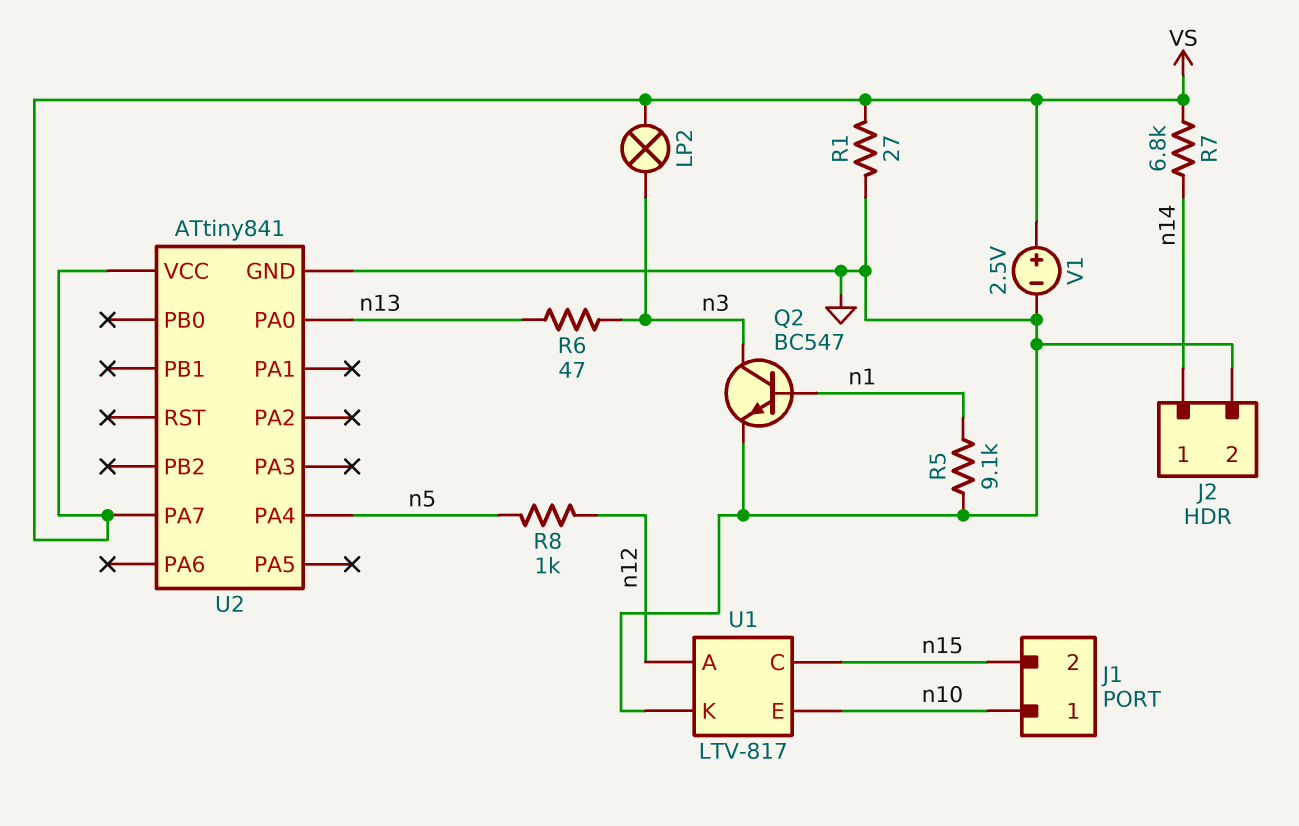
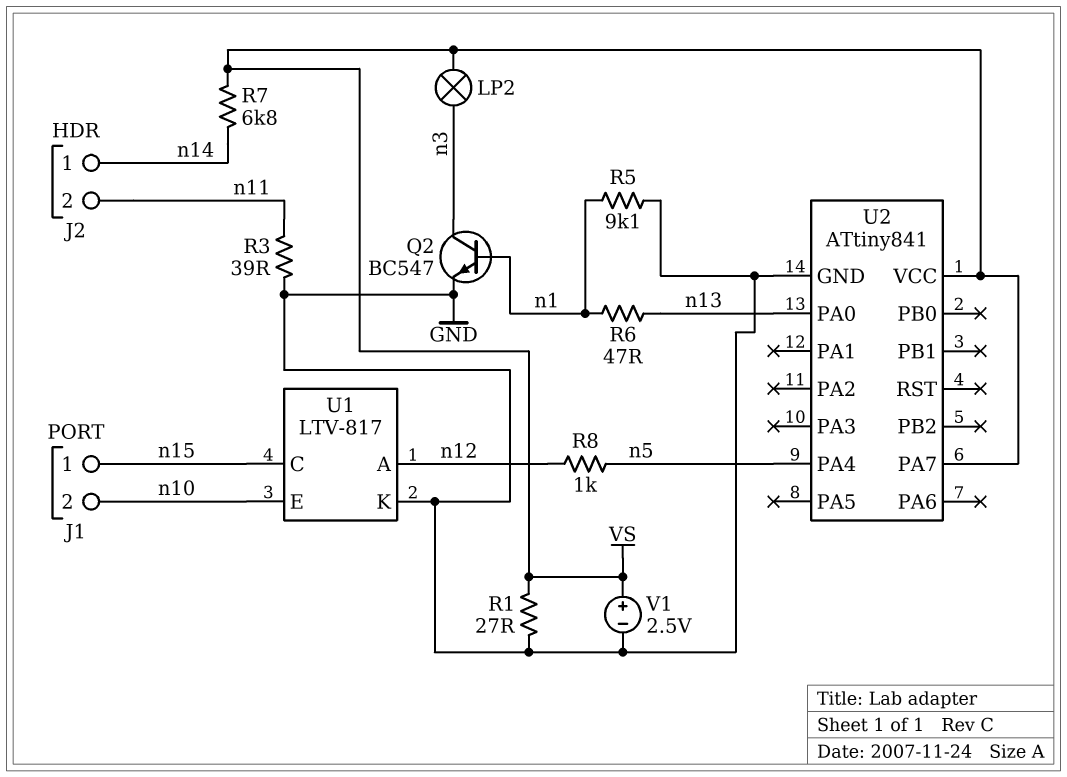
J1 pin 1: n10 -> n15
J1 pin 2: n15 -> n10
J2 pin 2: GND -> n11
R3: none -> 39 (GND, n11)
R6: 47 (n3, n13) -> 47 (n1, n13)

